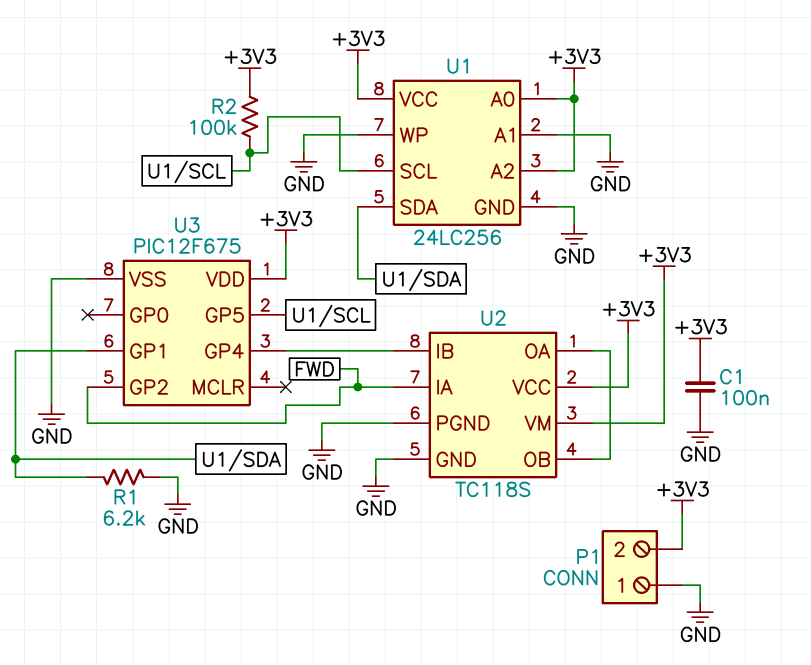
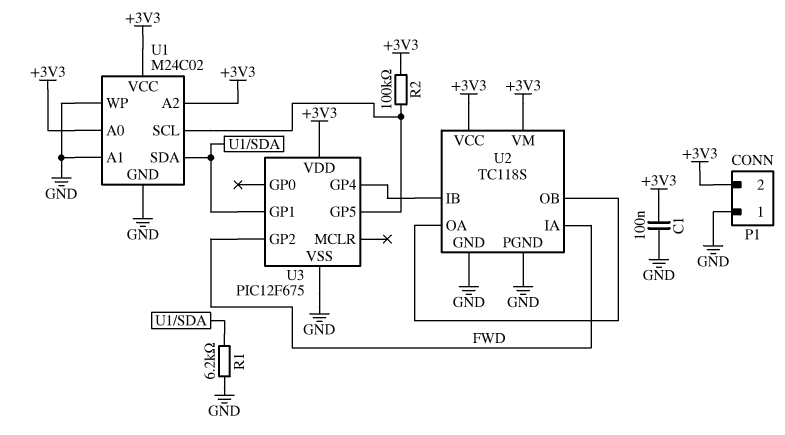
U1: 24LC256 -> M24C02

